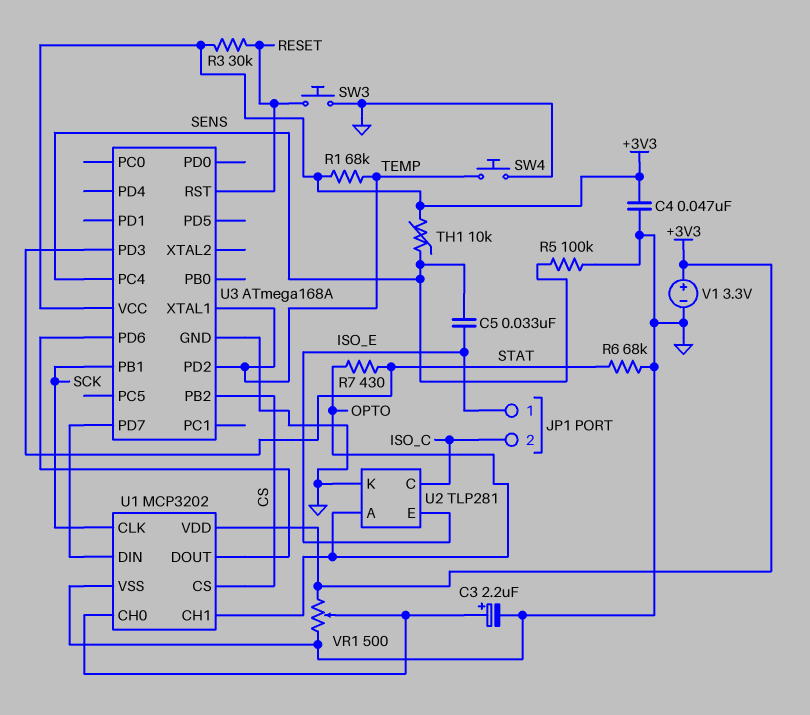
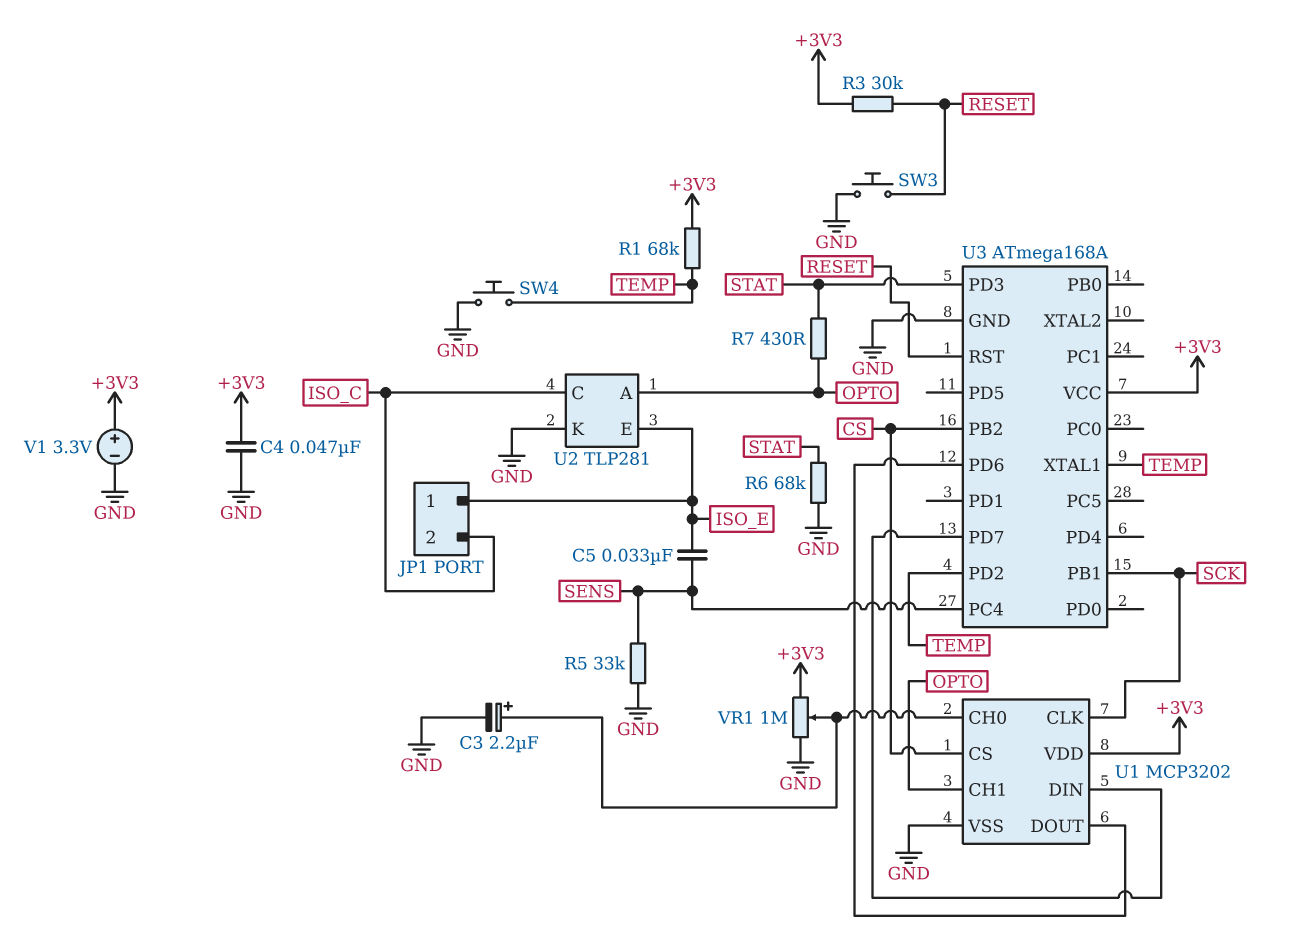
R5: 100k (GND, SENS) -> 33k (GND, SENS)
TH1: 10k (+3V3, SENS) -> none
VR1: 500 (+3V3, GND, wiper U1/CH0) -> 1M (+3V3, GND, wiper U1/CH0)

